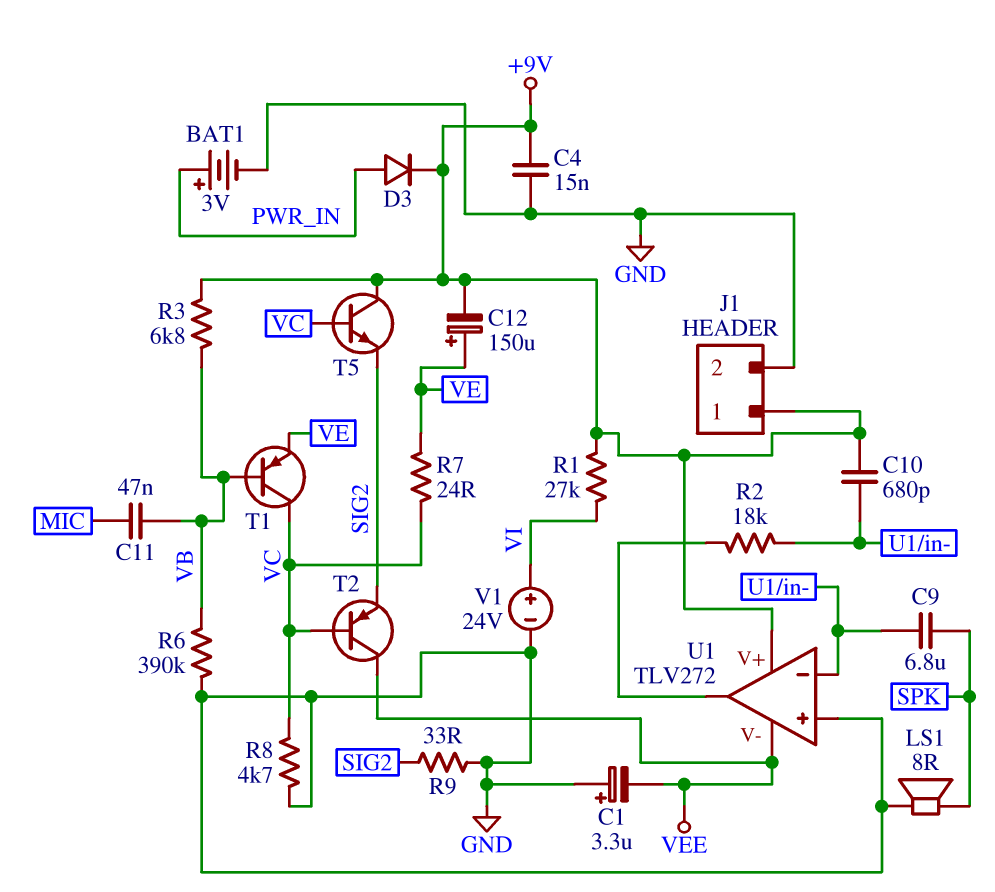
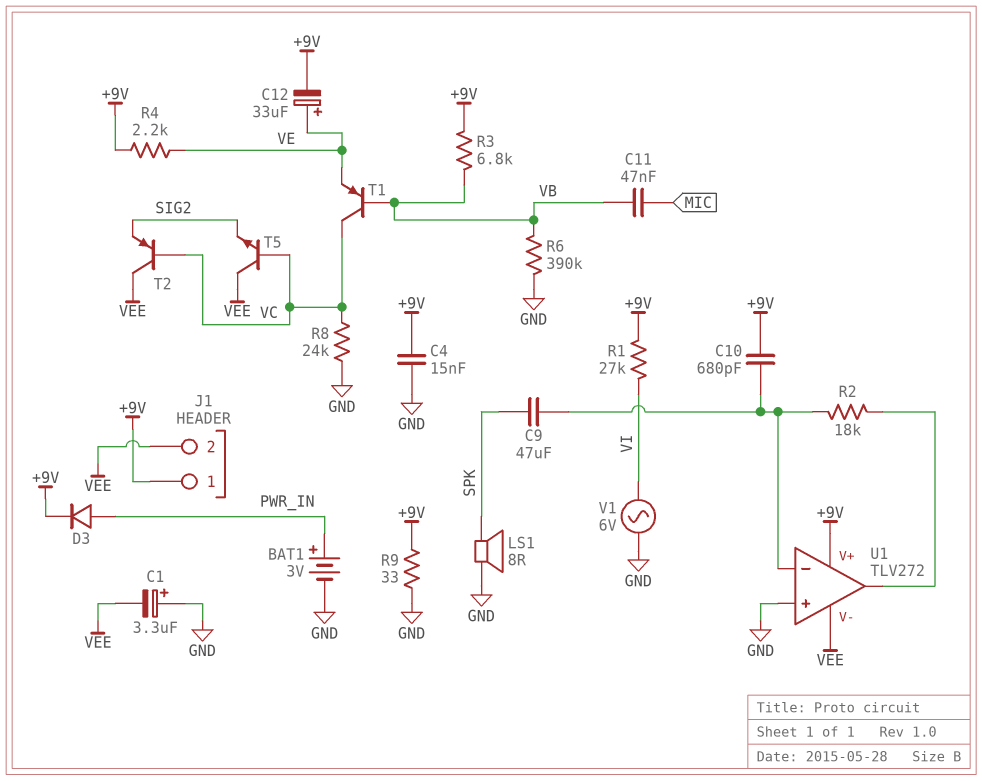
C9: 6.8uF (SPK, U1/in-) -> 47uF (SPK, U1/in-)
C12: 150uF (plus VE, minus +9V) -> 33uF (plus VE, minus +9V)
J1 pin 2: GND -> VEE
R4: none -> 2.2k (+9V, VE)
R7: 24 (VC, VE) -> none
R8: 4.7k (GND, VC) -> 24k (GND, VC)
R9: 33 (GND, SIG2) -> 33 (+9V, GND)
T5: NPN (B VC, C +9V, E SIG2) -> NPN (B VC, C VEE, E SIG2)
V1: 24V (plus VI, minus GND) -> AC 6V (GND, VI)

